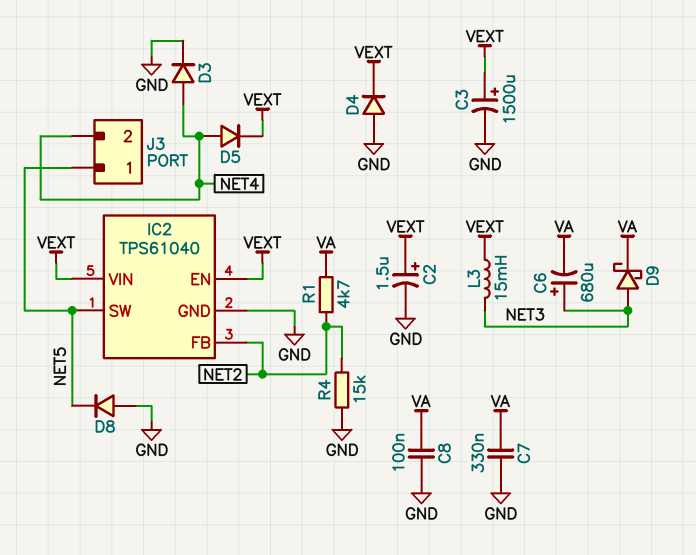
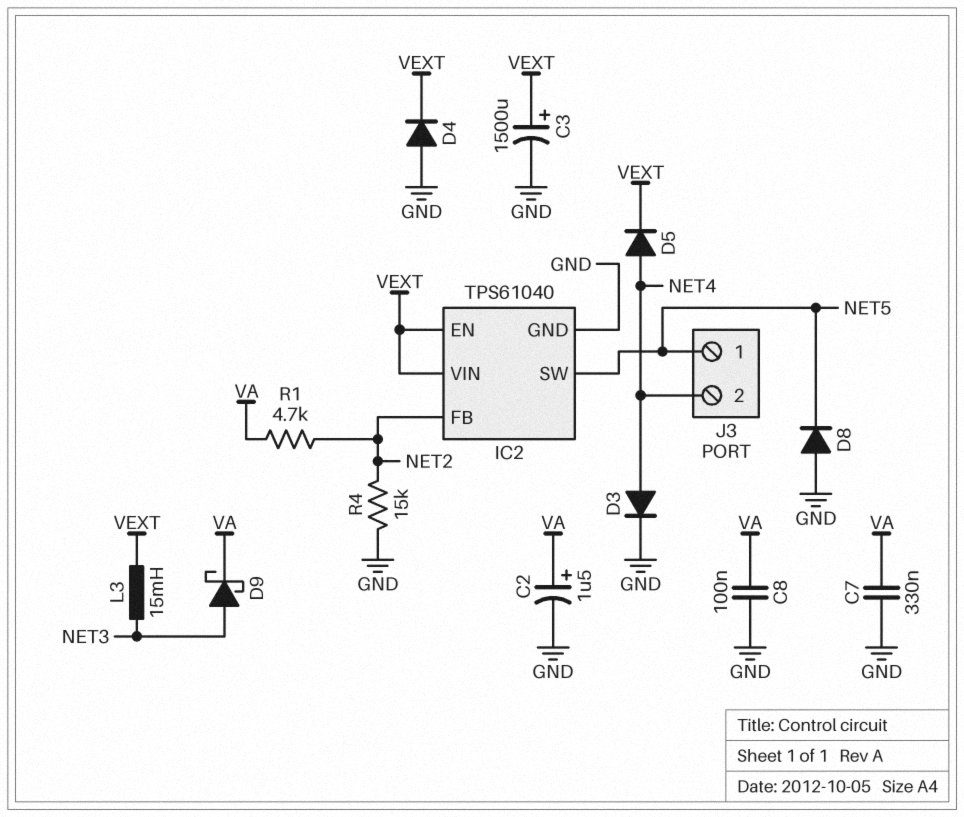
C2: 1.5uF (plus VEXT, minus GND) -> 1.5uF (plus VA, minus GND)
C6: 680uF (plus NET3, minus VA) -> none

